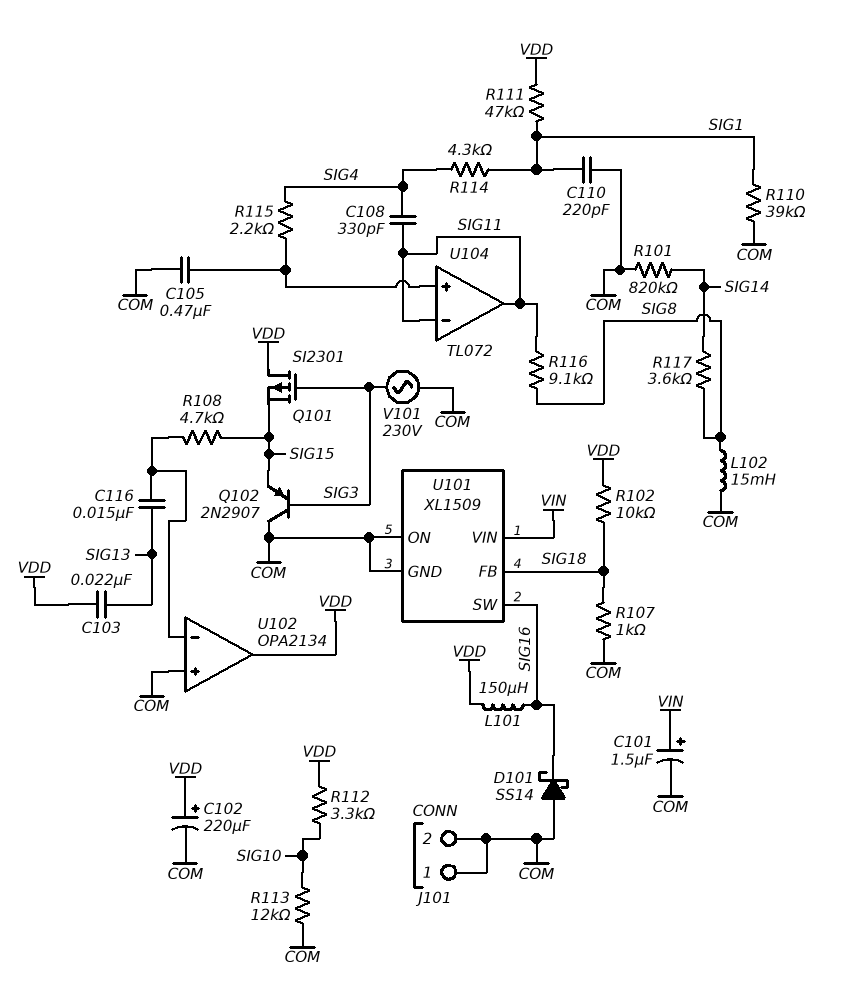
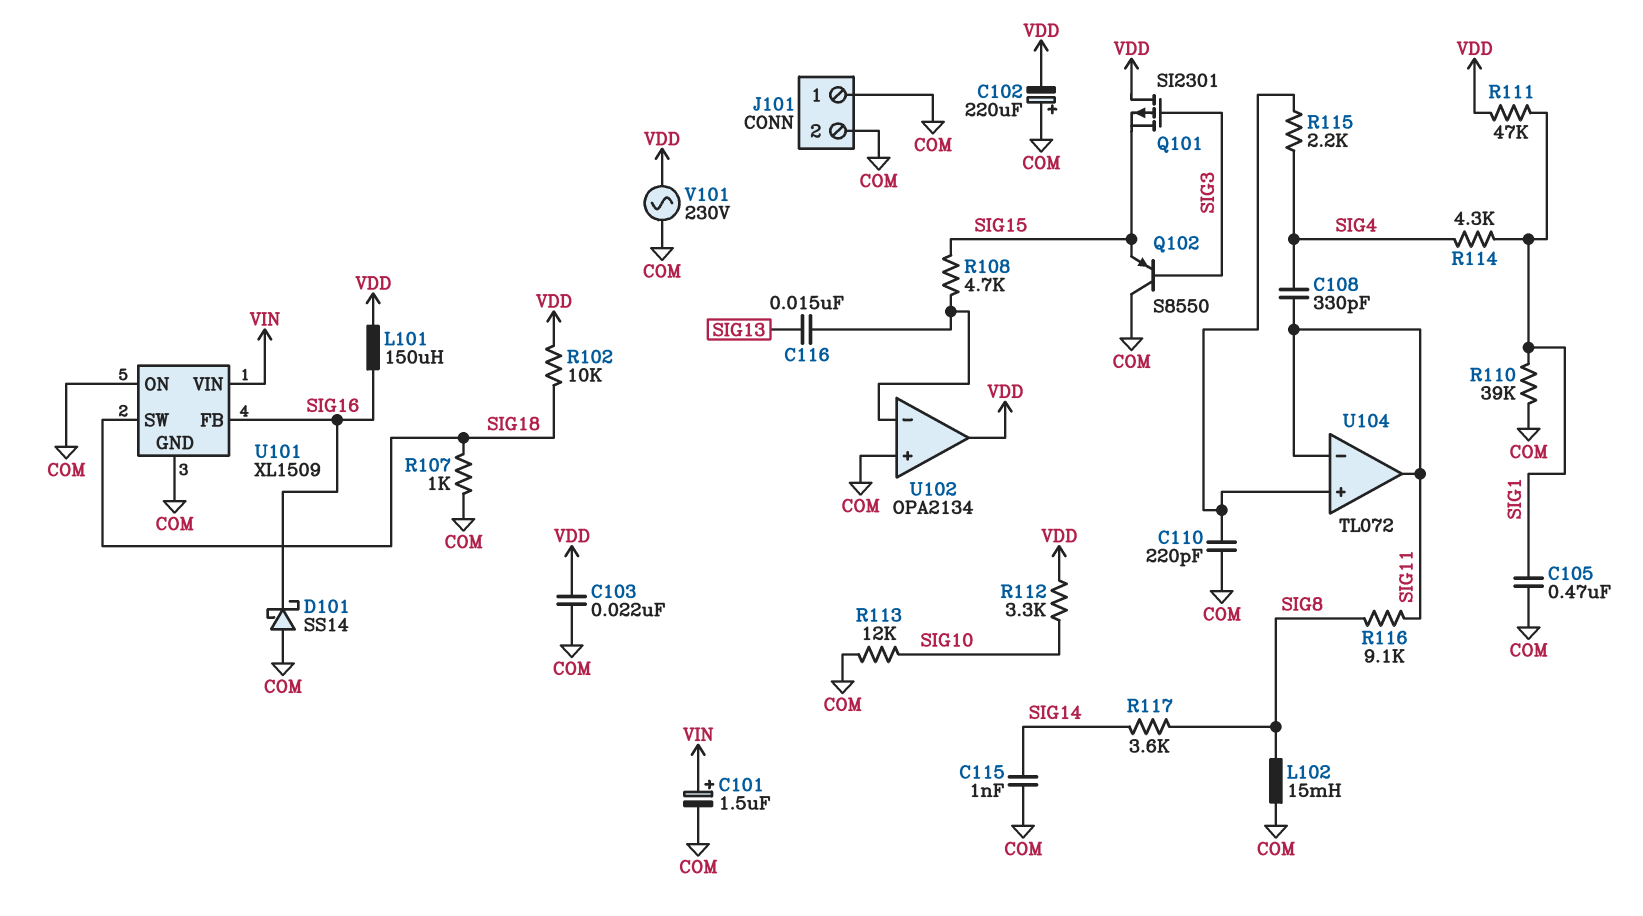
C102: 220uF (plus VDD, minus COM) -> 220uF (plus COM, minus VDD)
C103: 22nF (SIG13, VDD) -> 22nF (COM, VDD)
C105: 470nF (COM, U104/in+) -> 470nF (COM, SIG1)
C110: 220pF (COM, SIG1) -> 220pF (COM, U104/in+)
C115: none -> 1nF (COM, SIG14)
Q102: PNP 2N2907 (B SIG3, C COM, E SIG15) -> PNP S8550 (B SIG3, C COM, E SIG15)
R101: 820k (COM, SIG14) -> none
U101 pin FB: SIG18 -> SIG16
U101 pin SW: SIG16 -> SIG18
V101: AC 230V (COM, SIG3) -> AC 230V (COM, VDD)

